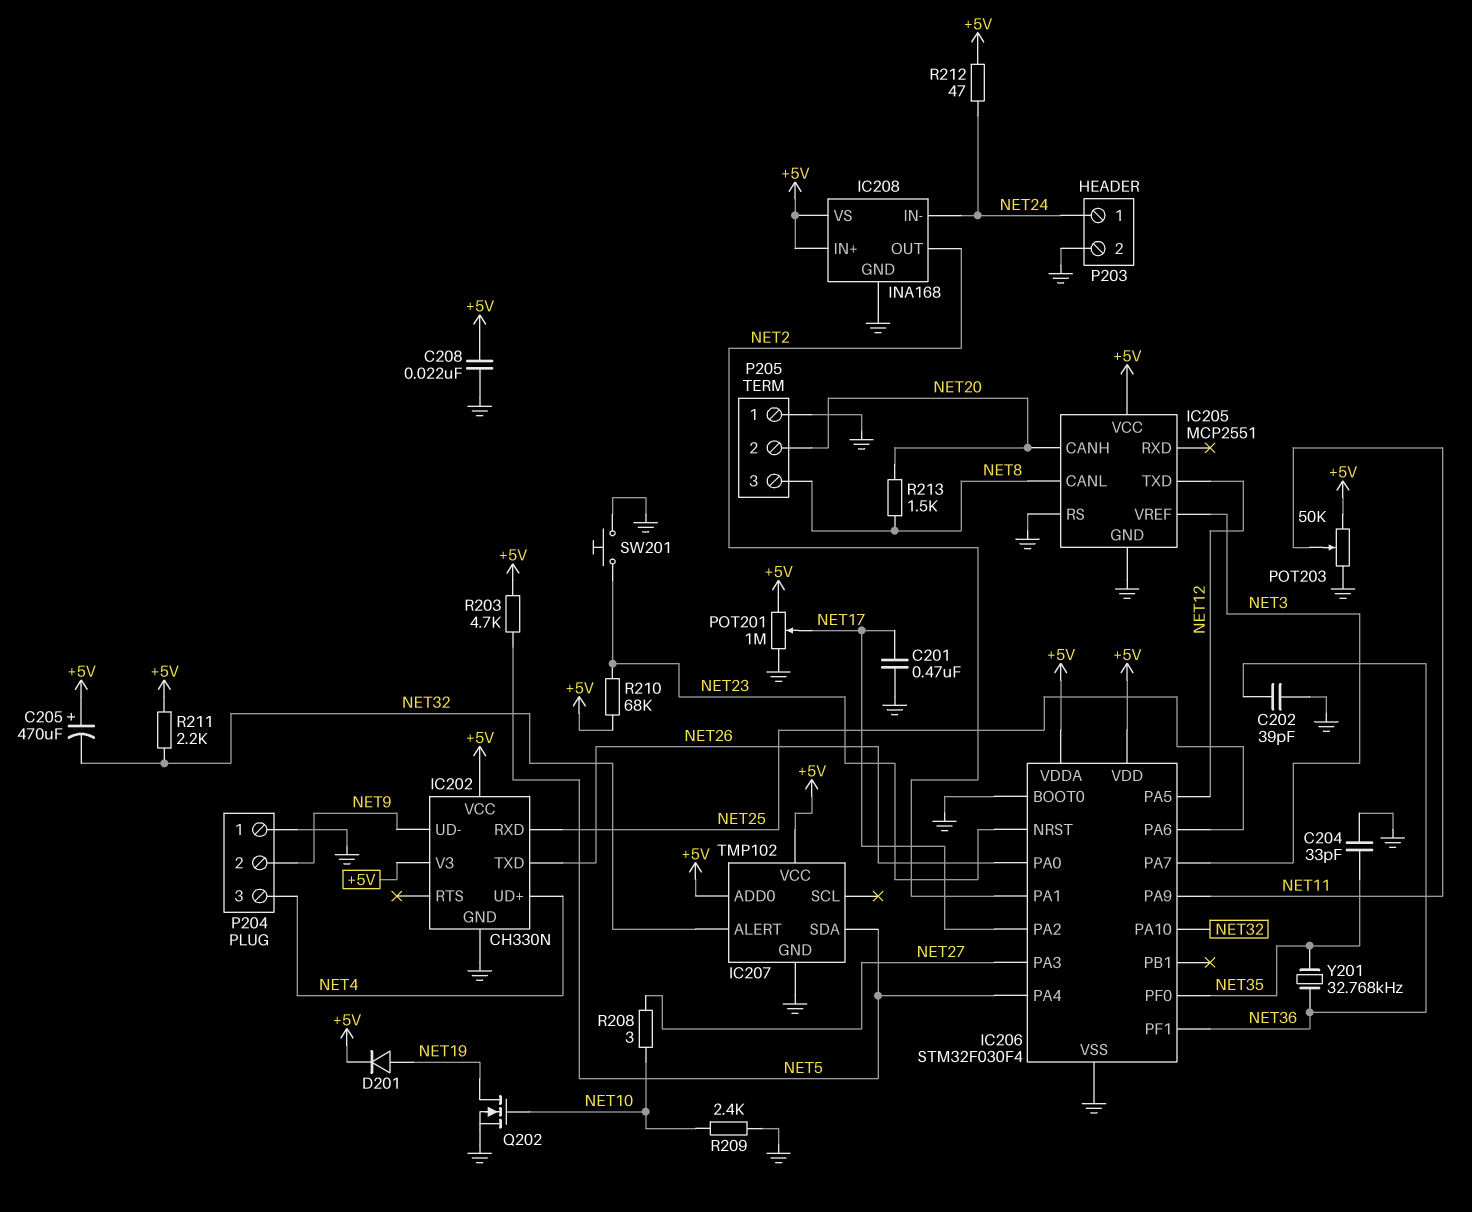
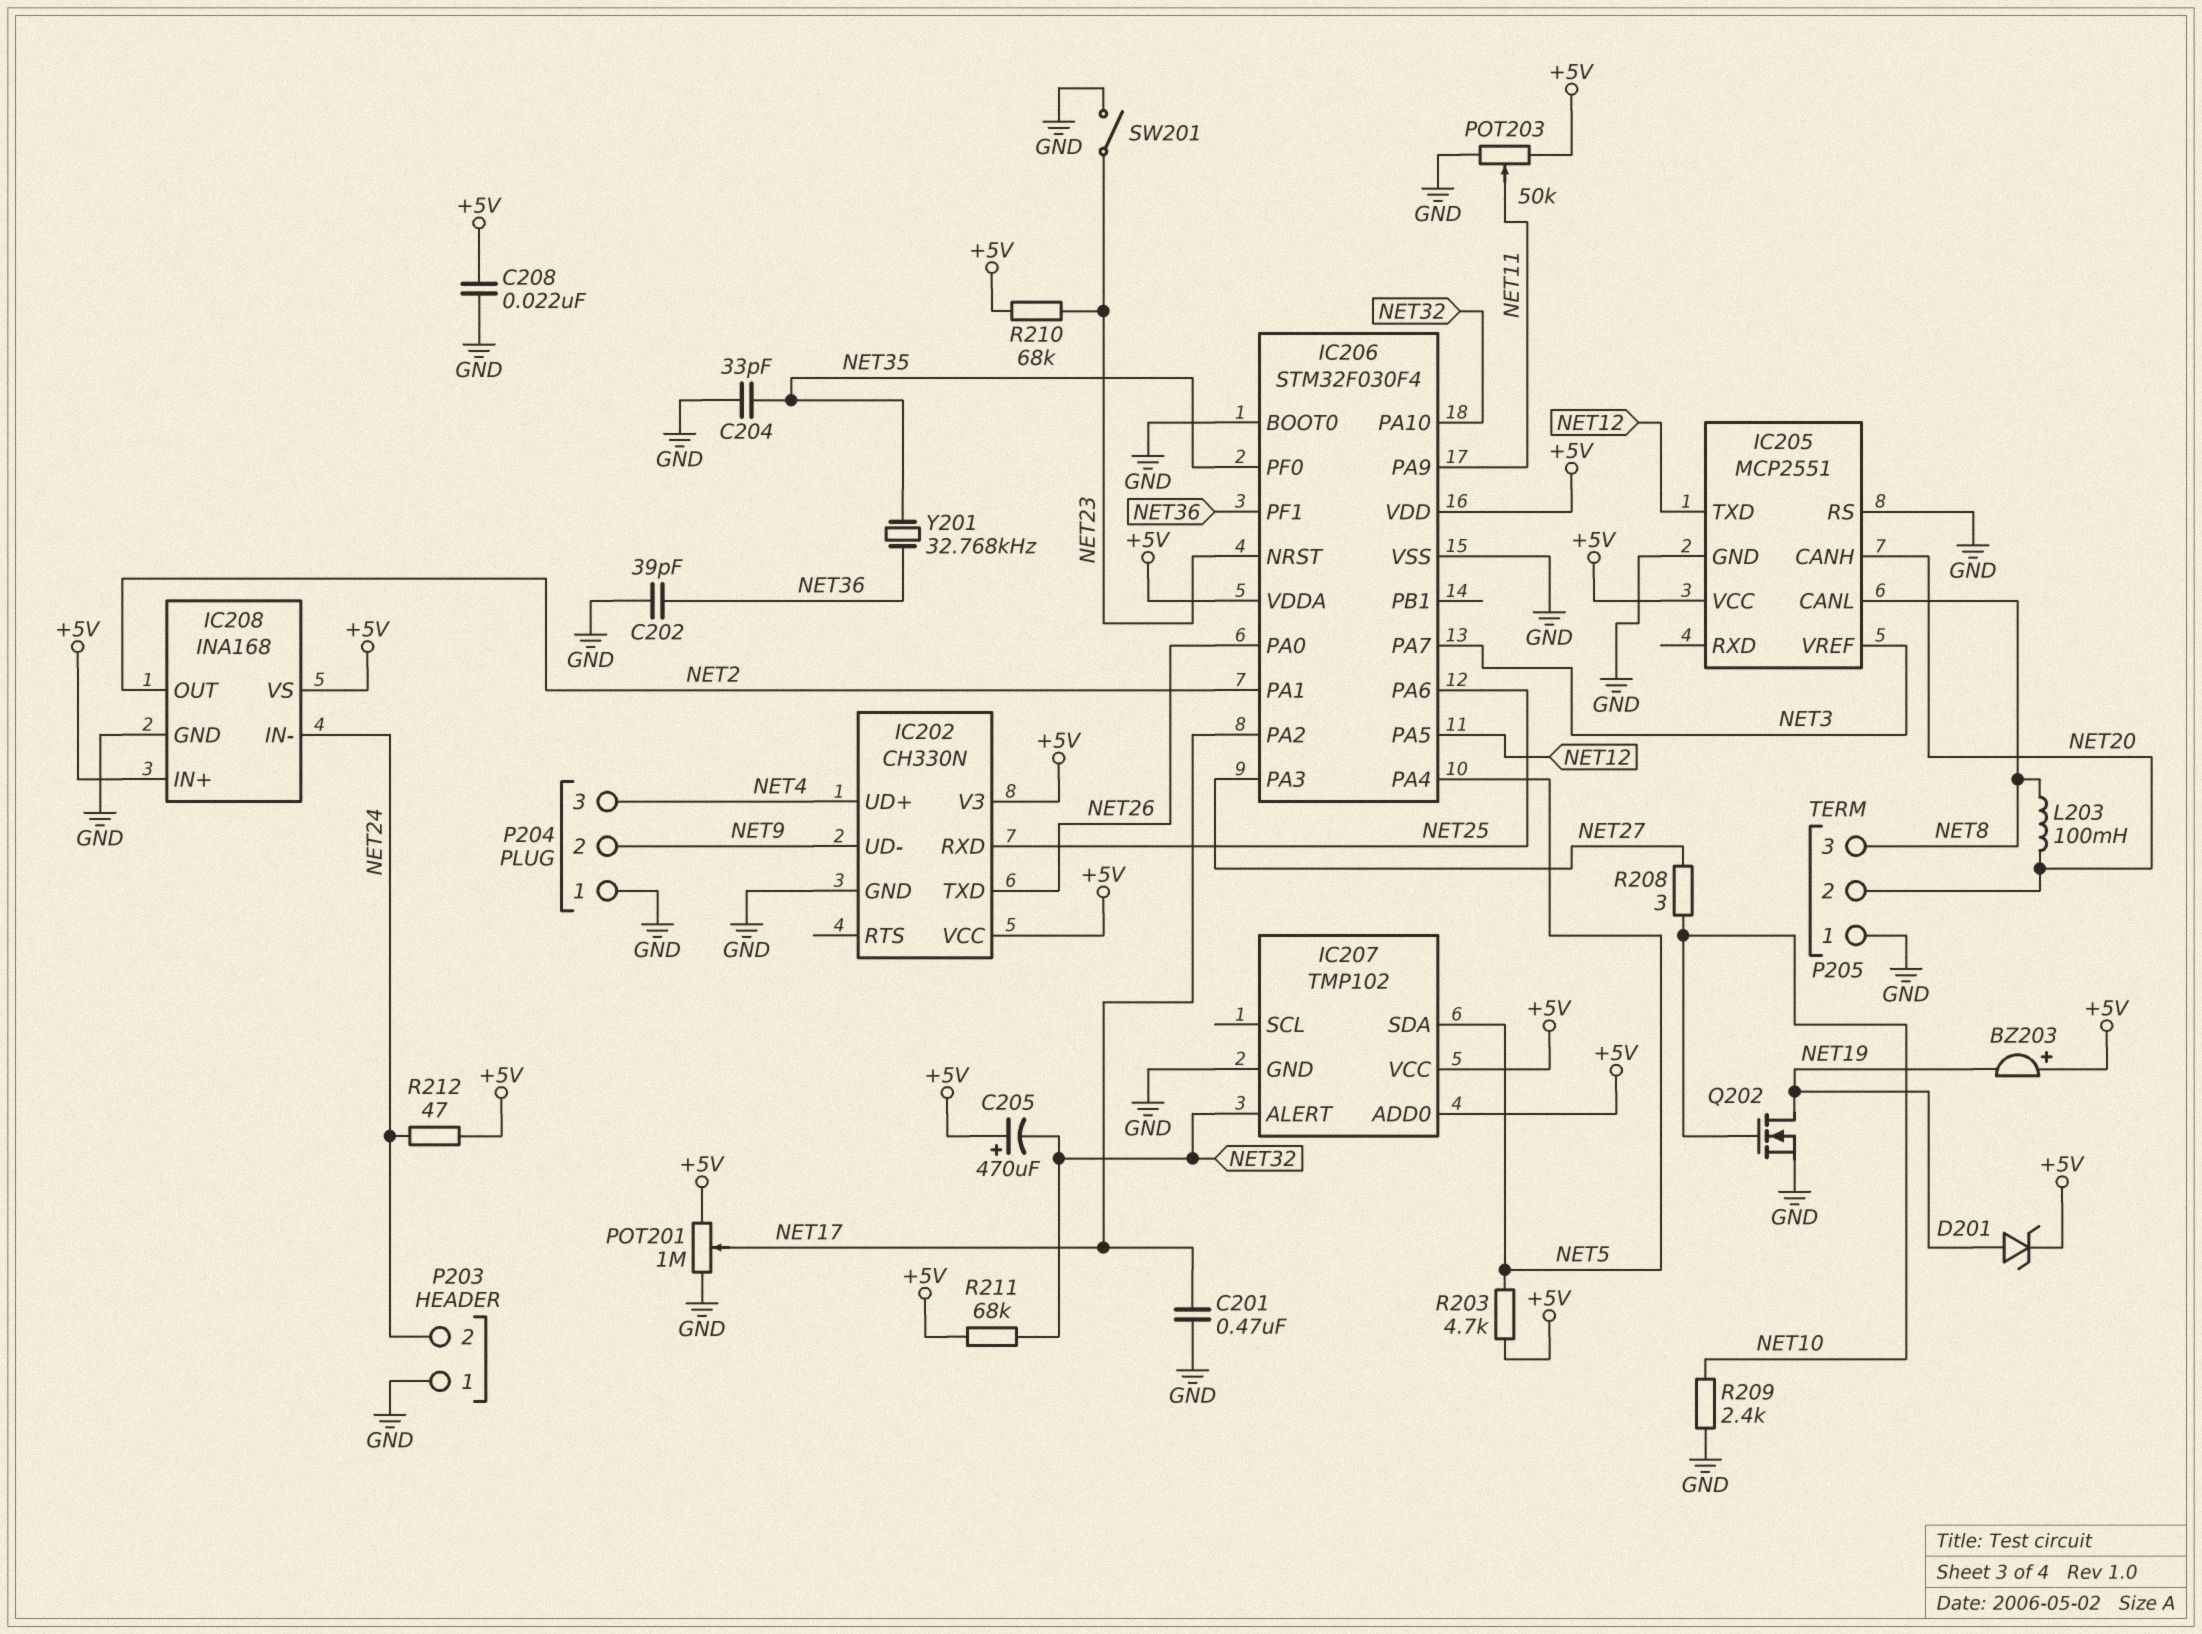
BZ203: none -> buzzer (plus +5V, minus NET19)
D201: diode (A NET19, K +5V) -> zener (A NET19, K +5V)
L203: none -> 100mH (NET8, NET20)
P203 pin 1: NET24 -> GND
P203 pin 2: GND -> NET24
R211: 2.2k (+5V, NET32) -> 68k (+5V, NET32)
R213: 1.5k (NET8, NET20) -> none
SW201: button (GND, NET23) -> switch (GND, NET23)

